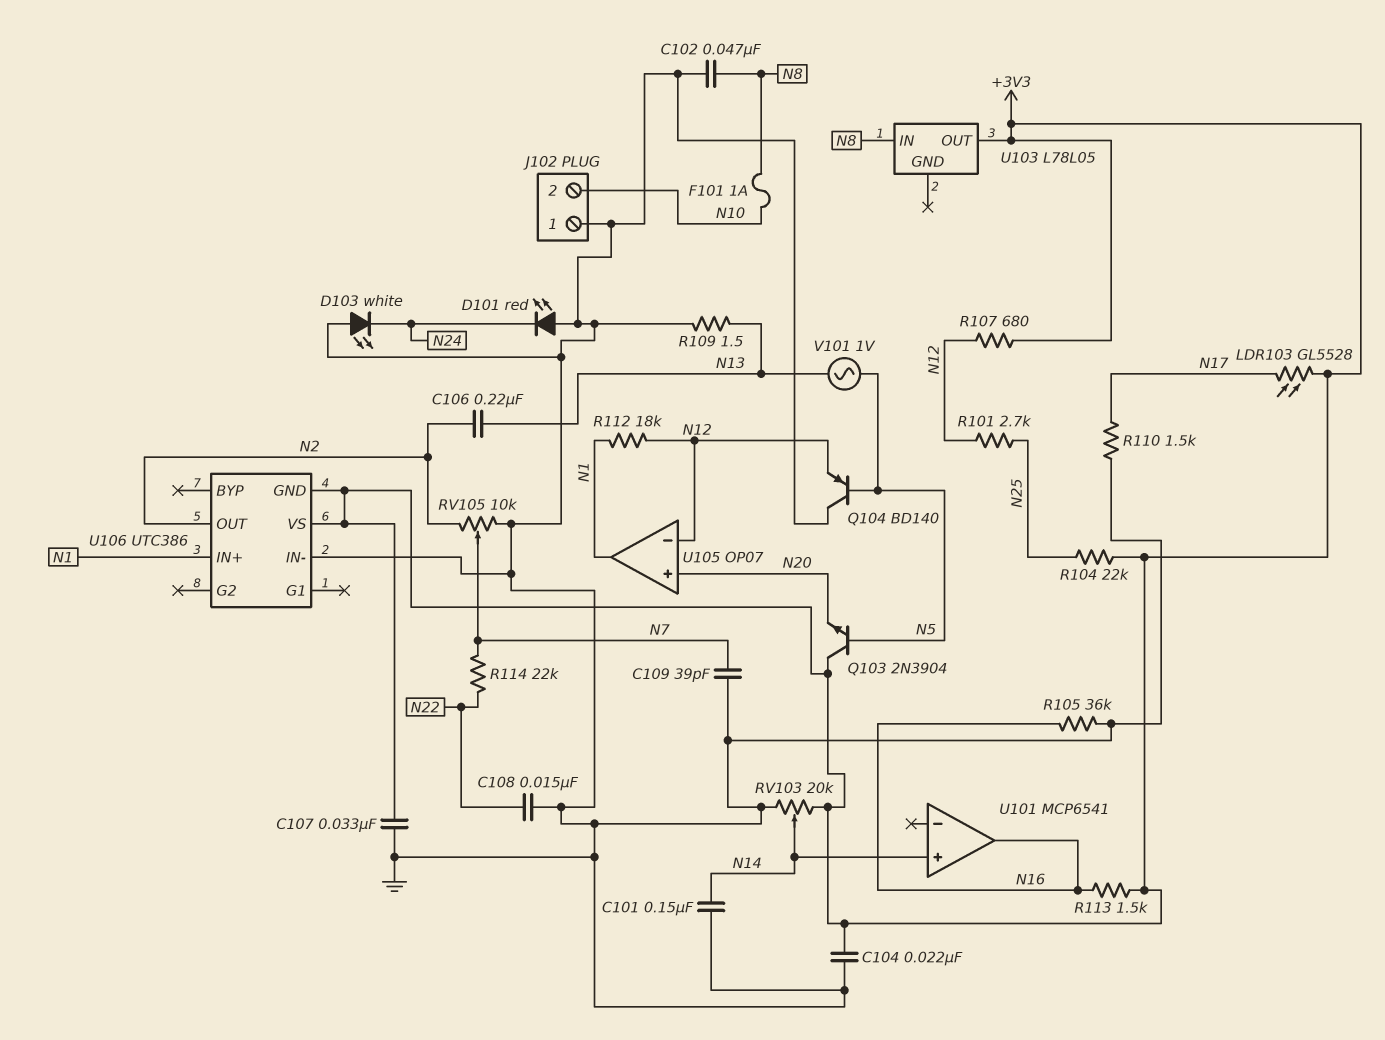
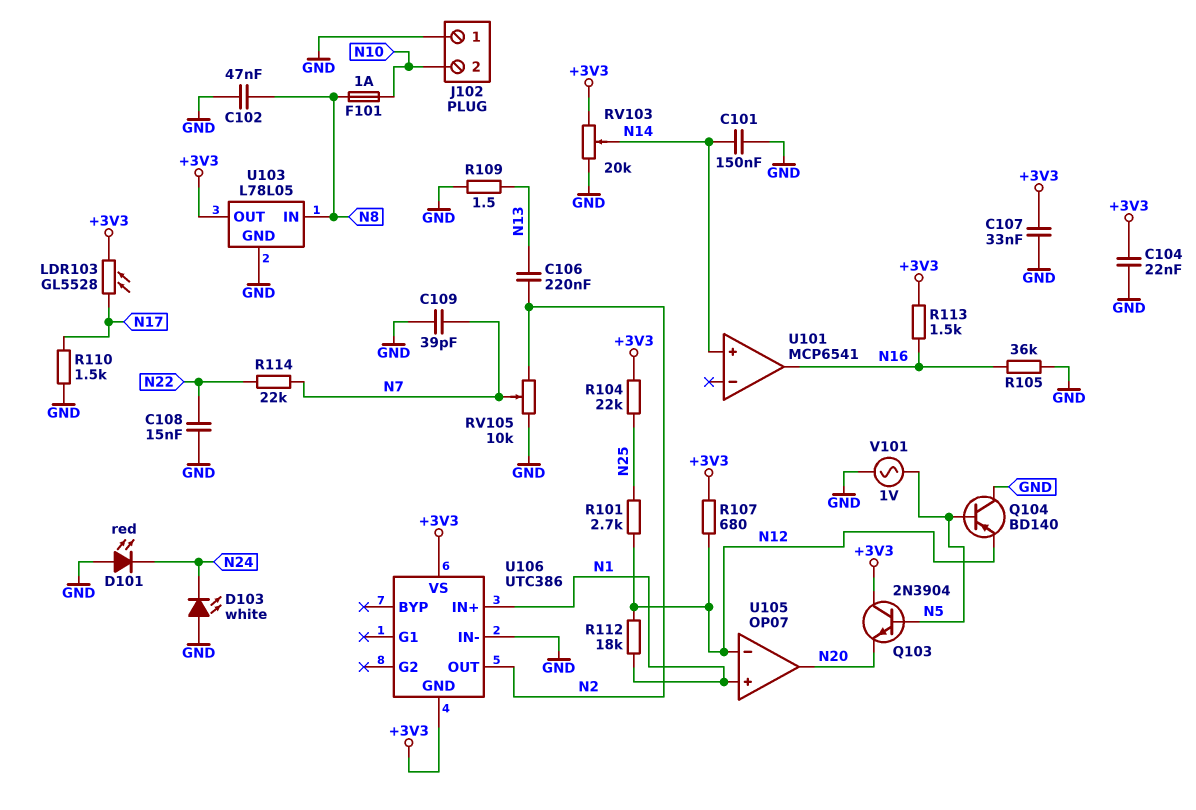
U103 pin GND: none -> GND
U105 pin in+: N20 -> N1
U105 pin out: N1 -> N20
V101: AC 1V (N5, N13) -> AC 1V (GND, N5)

